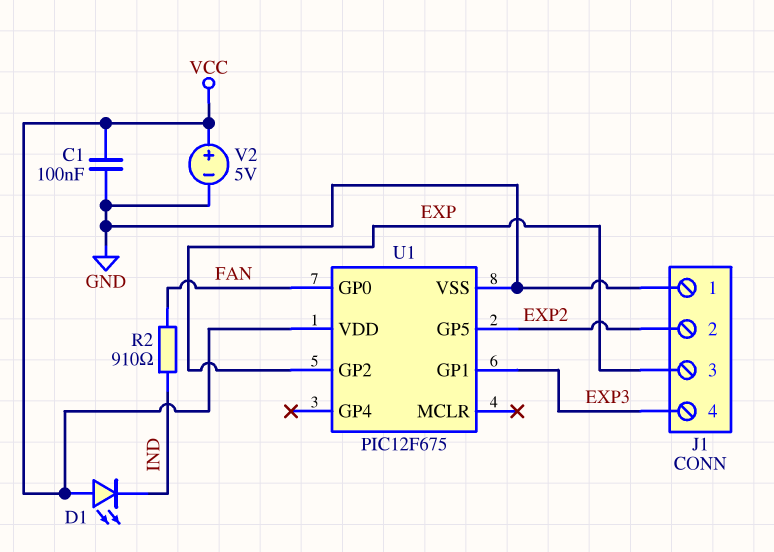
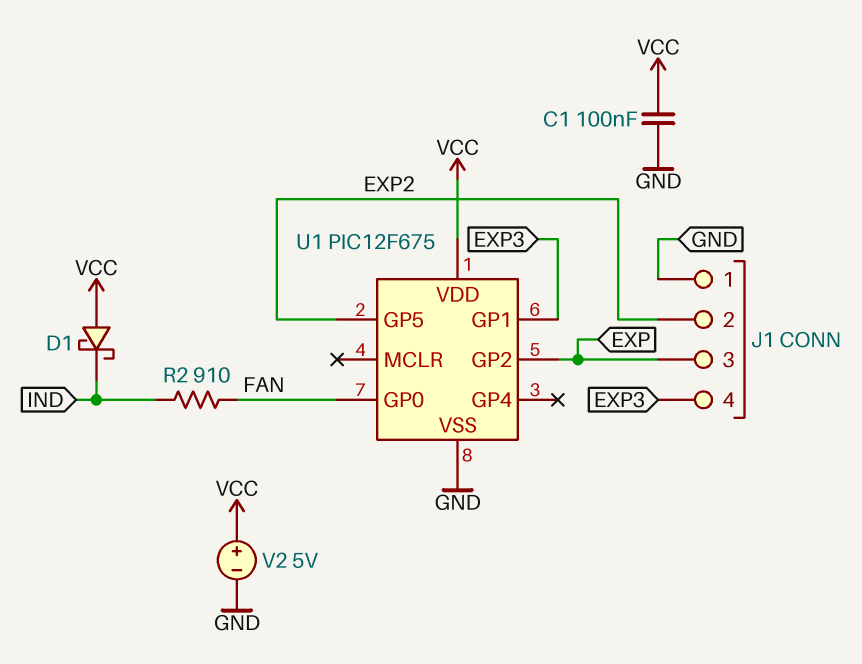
D1: LED (A VCC, K IND) -> schottky (A VCC, K IND)

